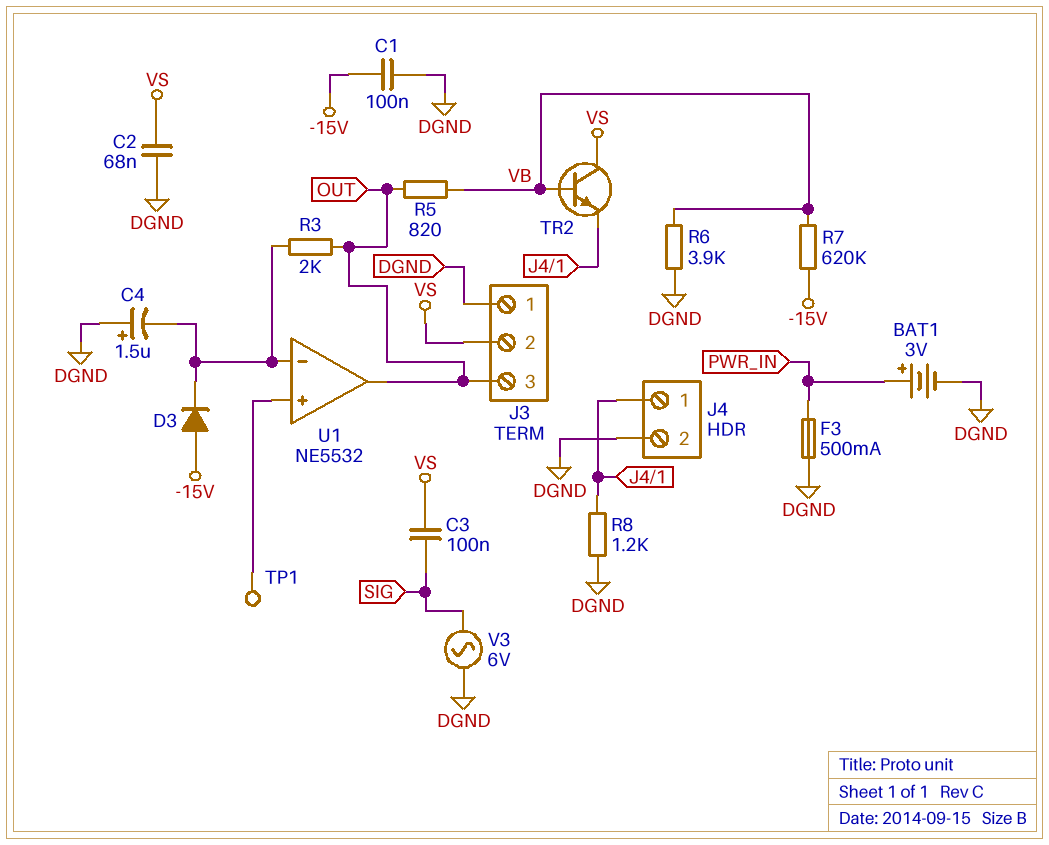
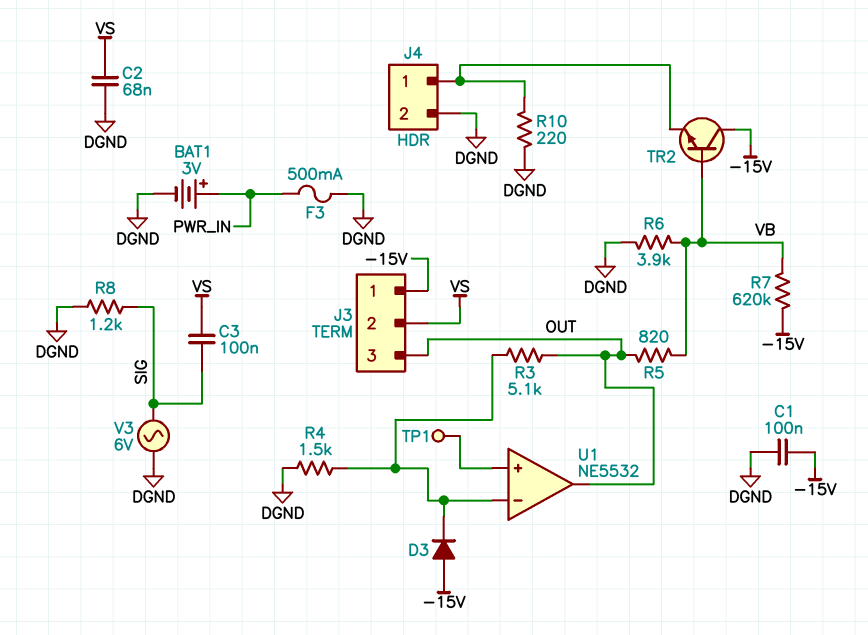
C4: 1.5uF (plus DGND, minus U1/in-) -> none
J3 pin 1: DGND -> -15V
R3: 2k (OUT, U1/in-) -> 5.1k (OUT, U1/in-)
R4: none -> 1.5k (DGND, U1/in-)
R8: 1.2k (DGND, J4/1) -> 1.2k (DGND, SIG)
R10: none -> 220 (DGND, J4/1)
TR2: NPN (B VB, C VS, E J4/1) -> NPN (B VB, C -15V, E J4/1)

